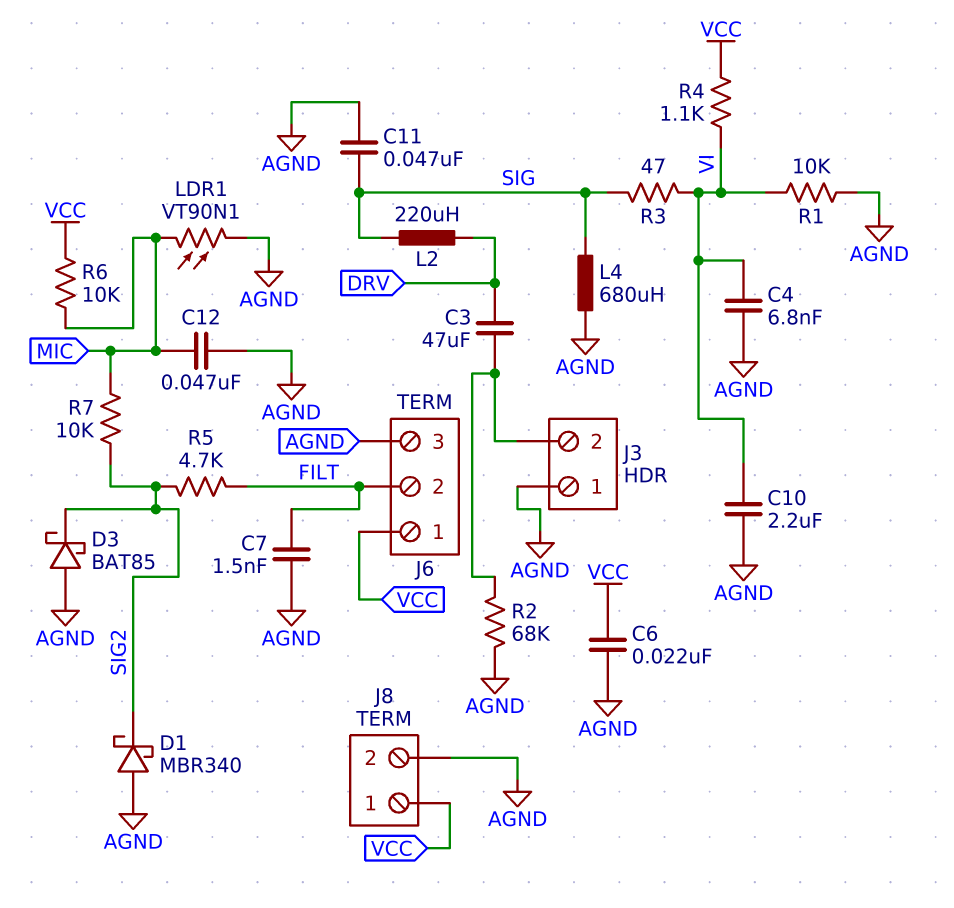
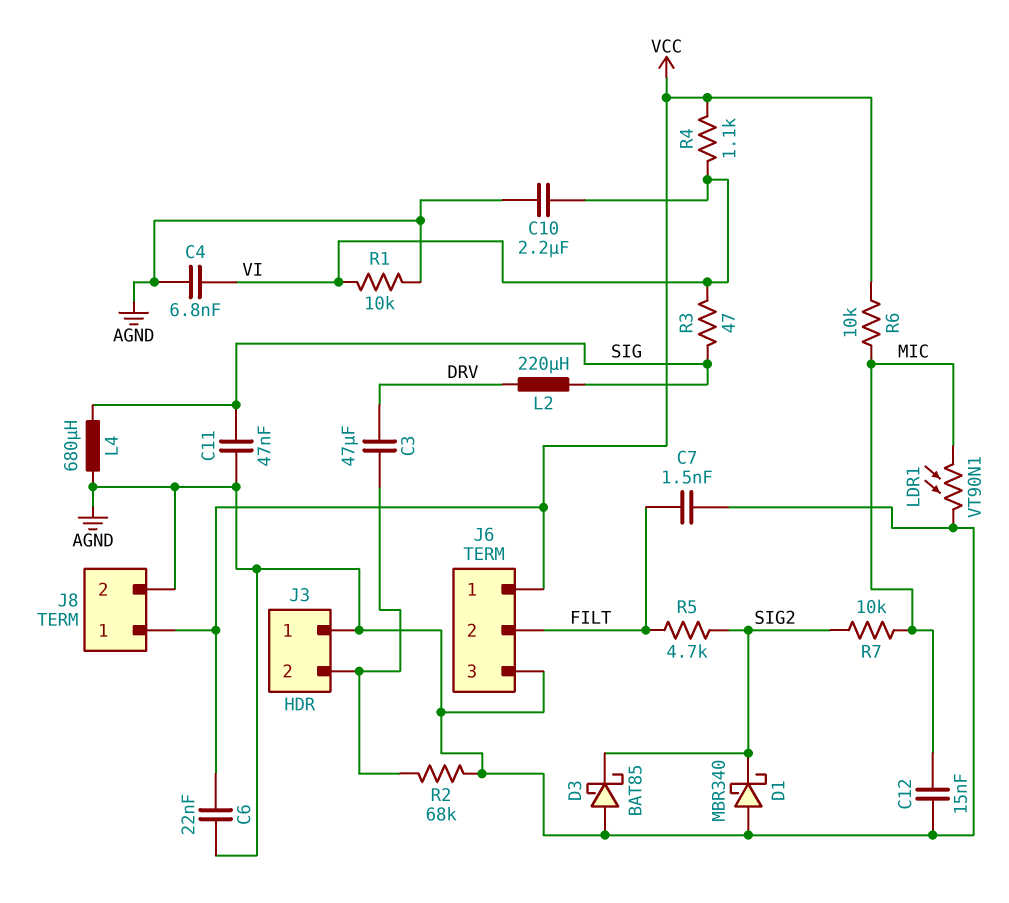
C12: 47nF (AGND, MIC) -> 15nF (AGND, MIC)

